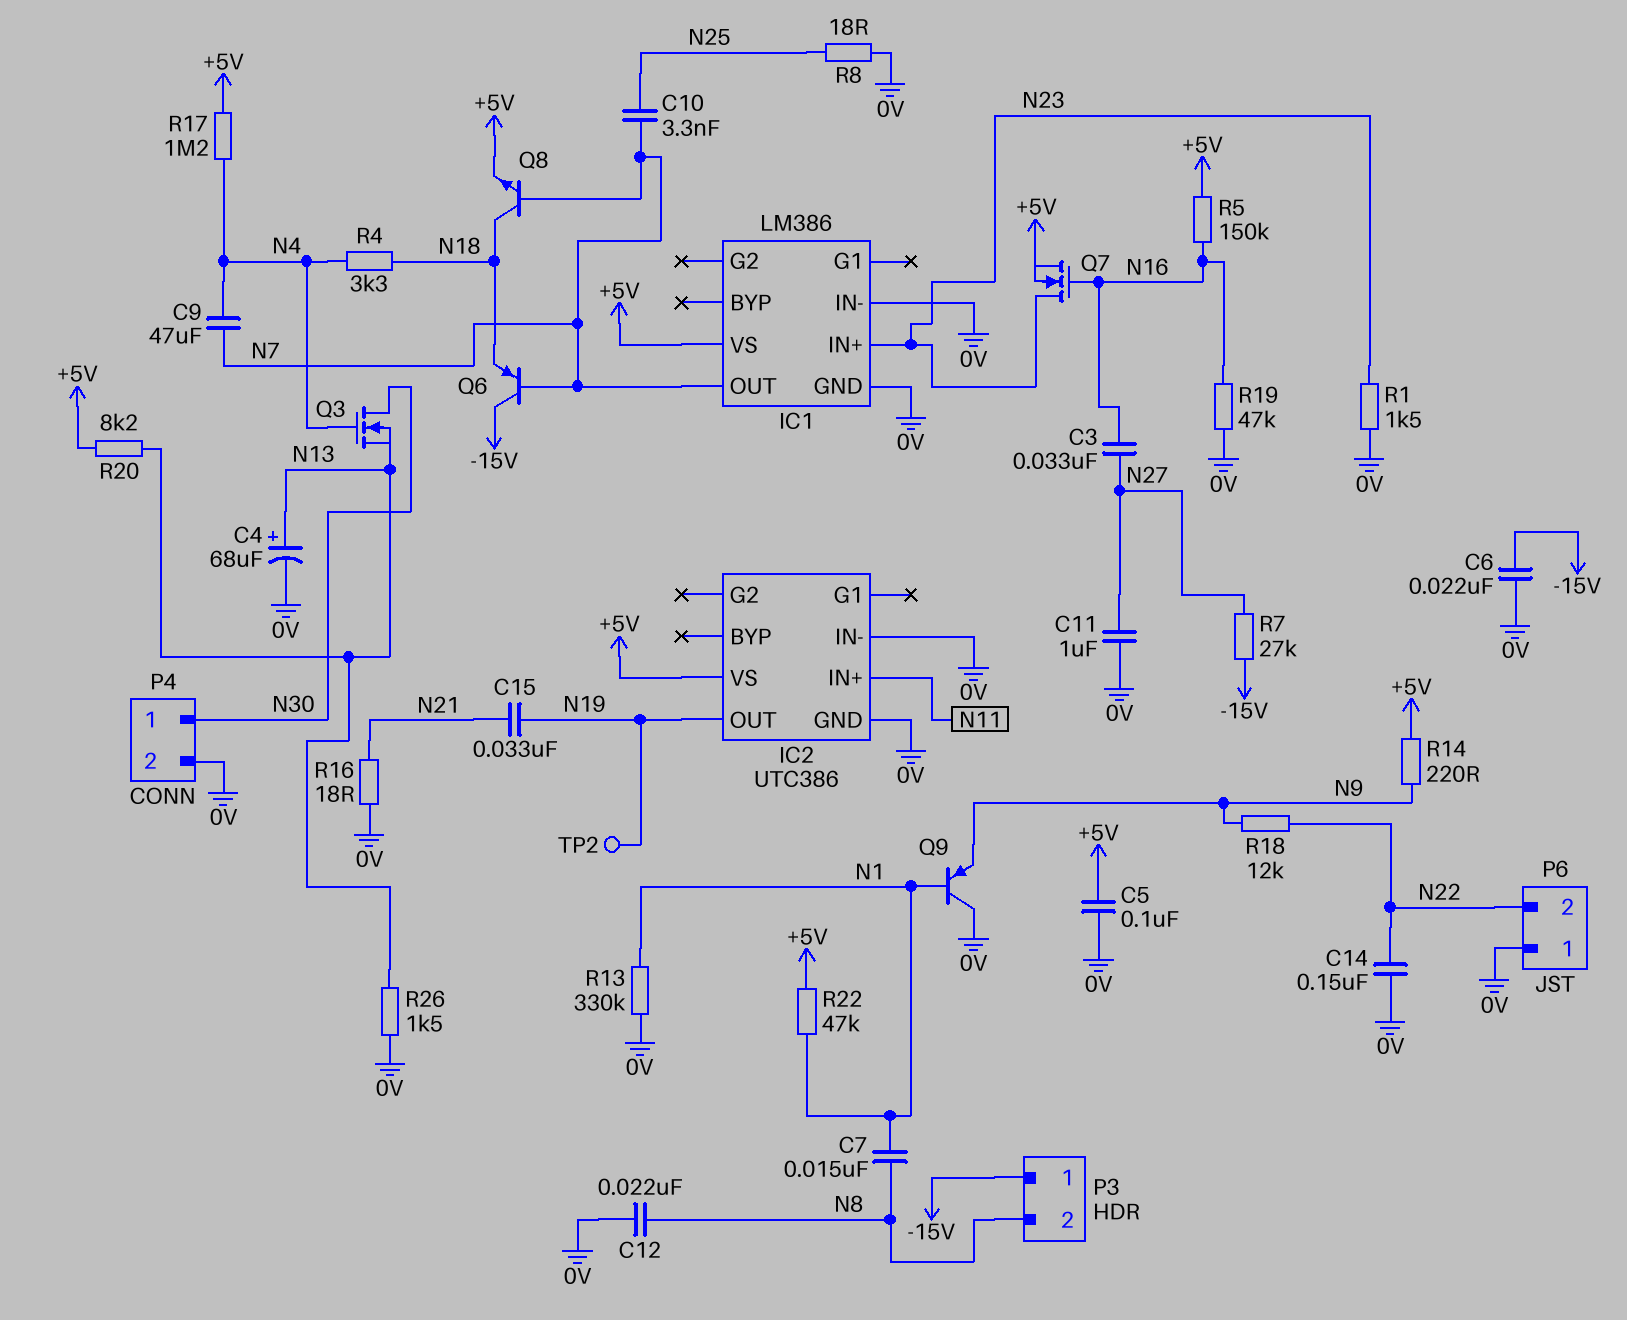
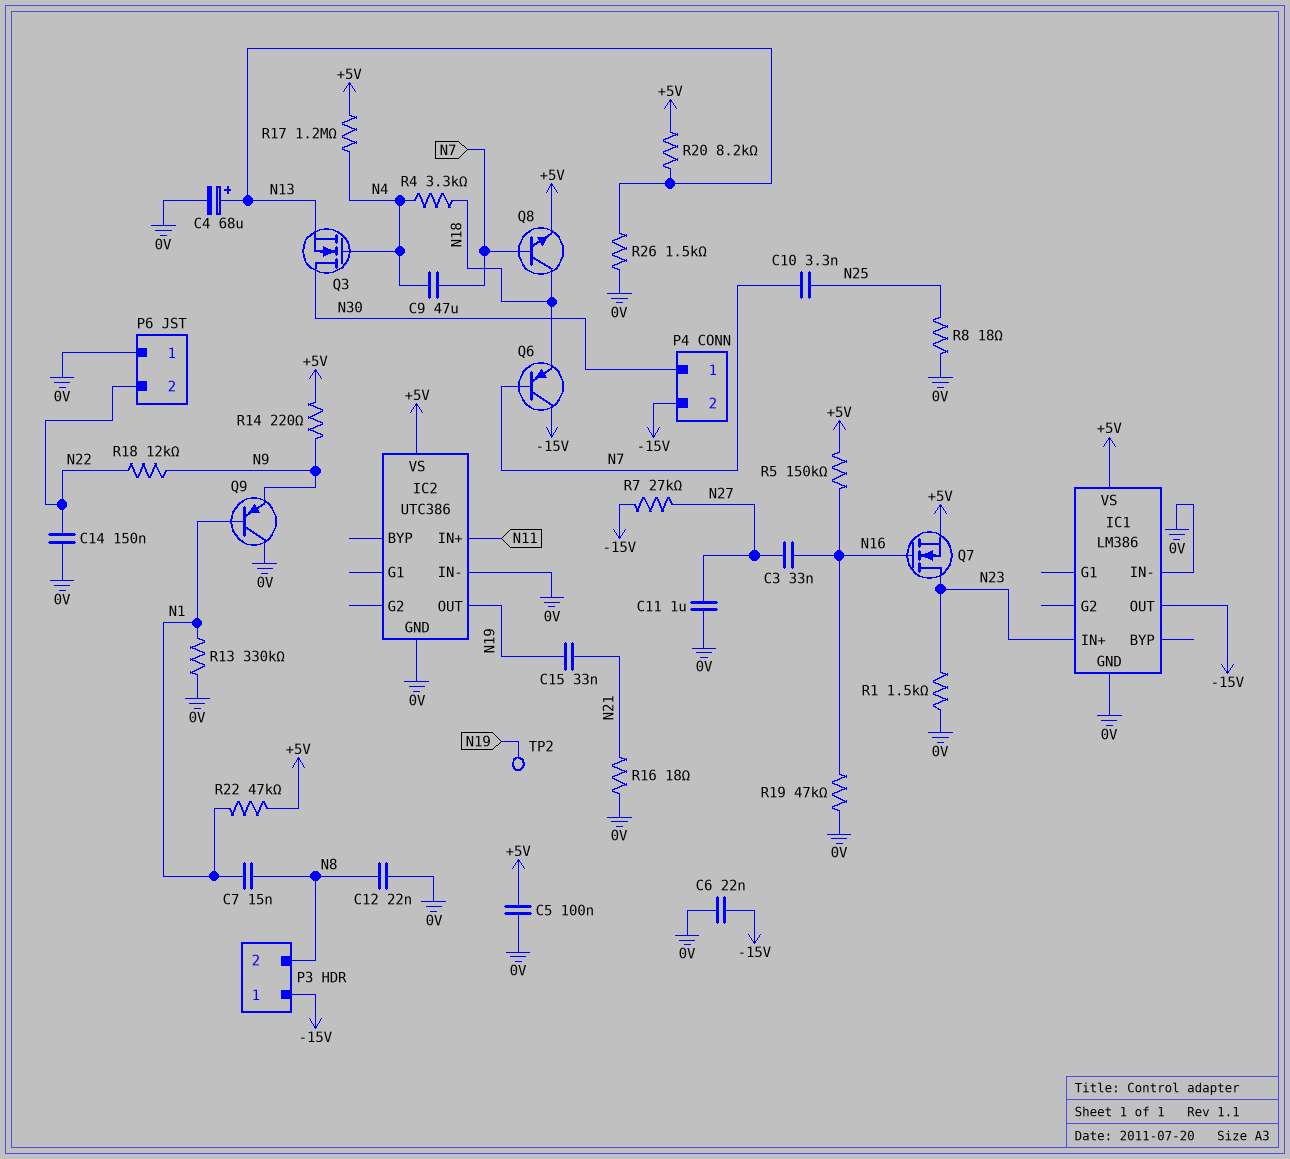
IC1 pin OUT: N7 -> -15V
P4 pin 2: 0V -> -15V

